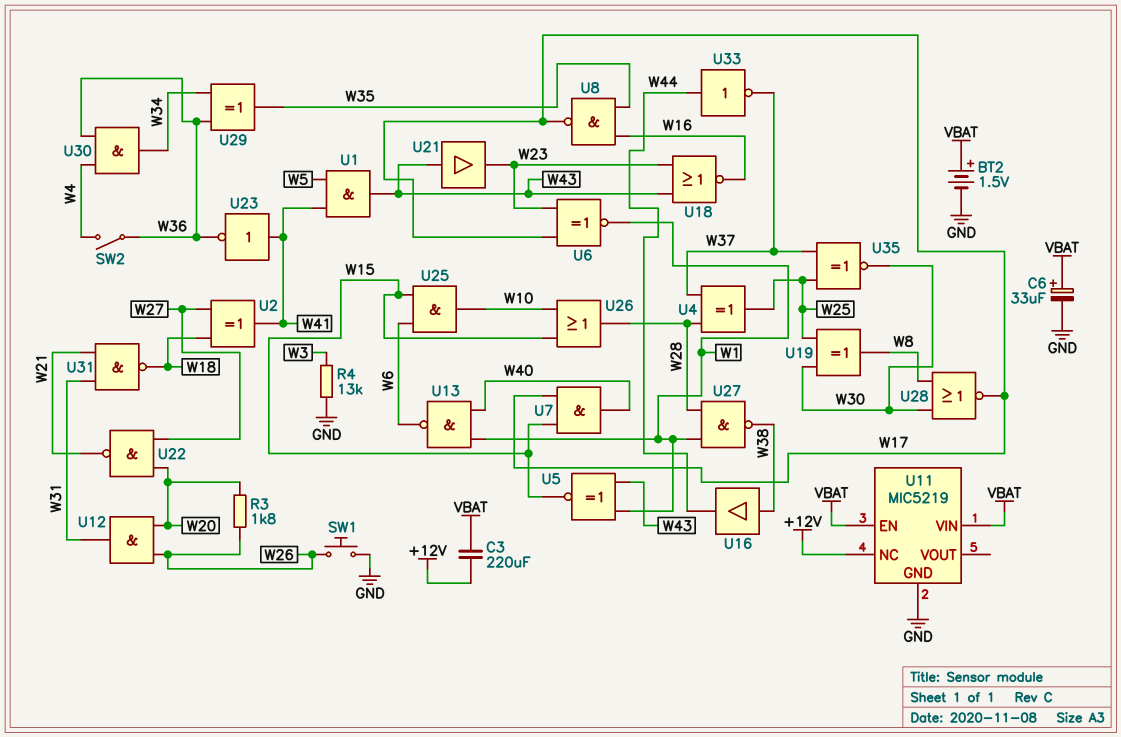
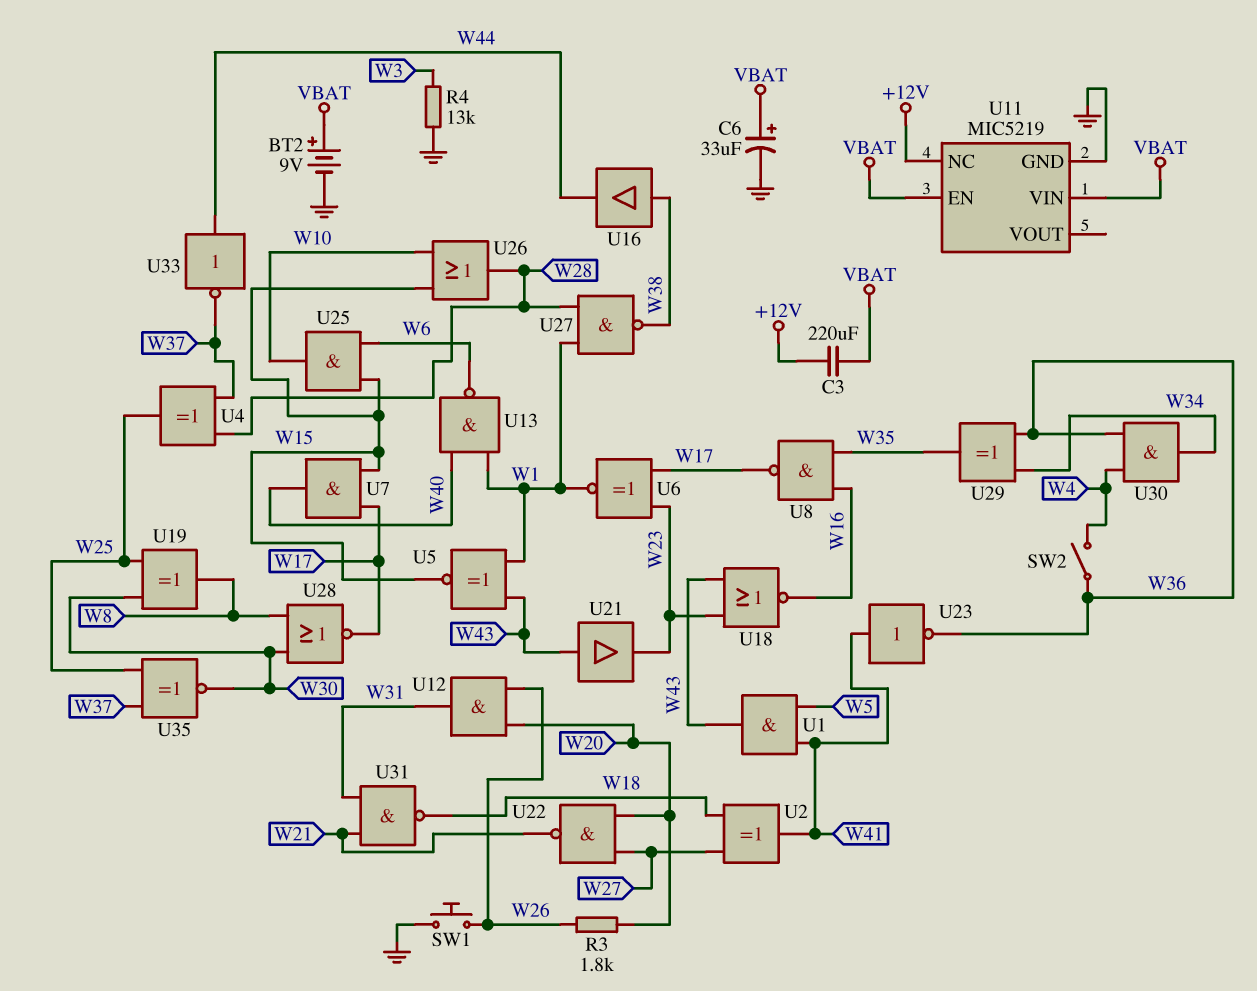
BT2: 1.5V (plus VBAT, minus GND) -> 9V (plus VBAT, minus GND)

